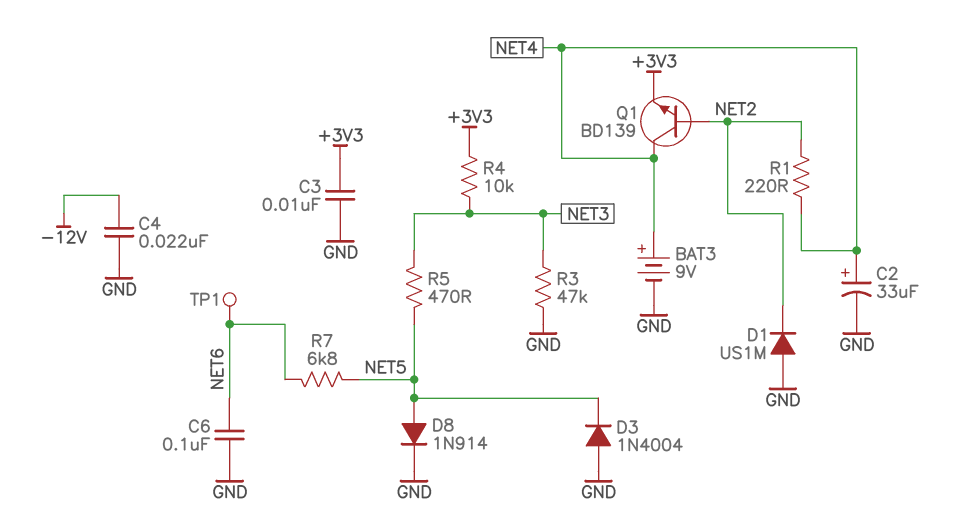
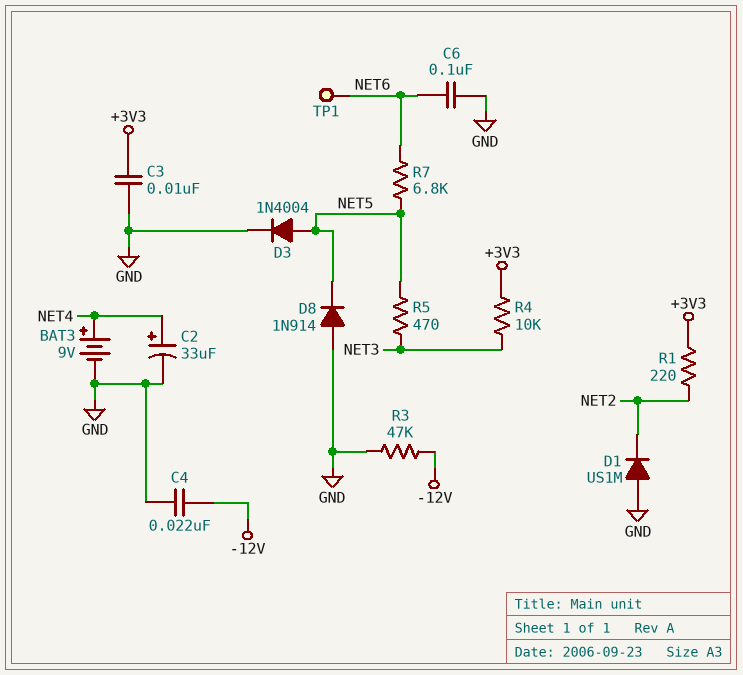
D3: diode 1N4004 (A GND, K NET5) -> diode 1N4004 (A NET5, K GND)
D8: diode 1N914 (A NET5, K GND) -> diode 1N914 (A GND, K NET5)
Q1: NPN BD139 (B NET2, C NET4, E +3V3) -> none
R1: 220 (NET2, NET4) -> 220 (+3V3, NET2)
R3: 47k (GND, NET3) -> 47k (-12V, GND)

